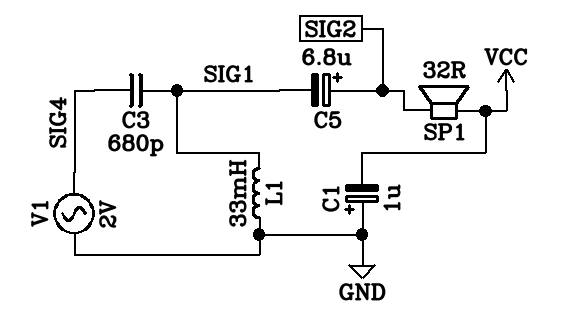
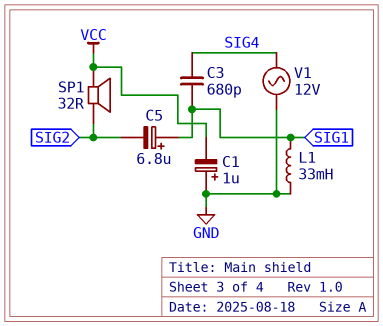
C5: 6.8uF (plus SIG2, minus SIG1) -> 6.8uF (plus SIG1, minus SIG2)
V1: AC 2V (GND, SIG4) -> AC 12V (GND, SIG4)

